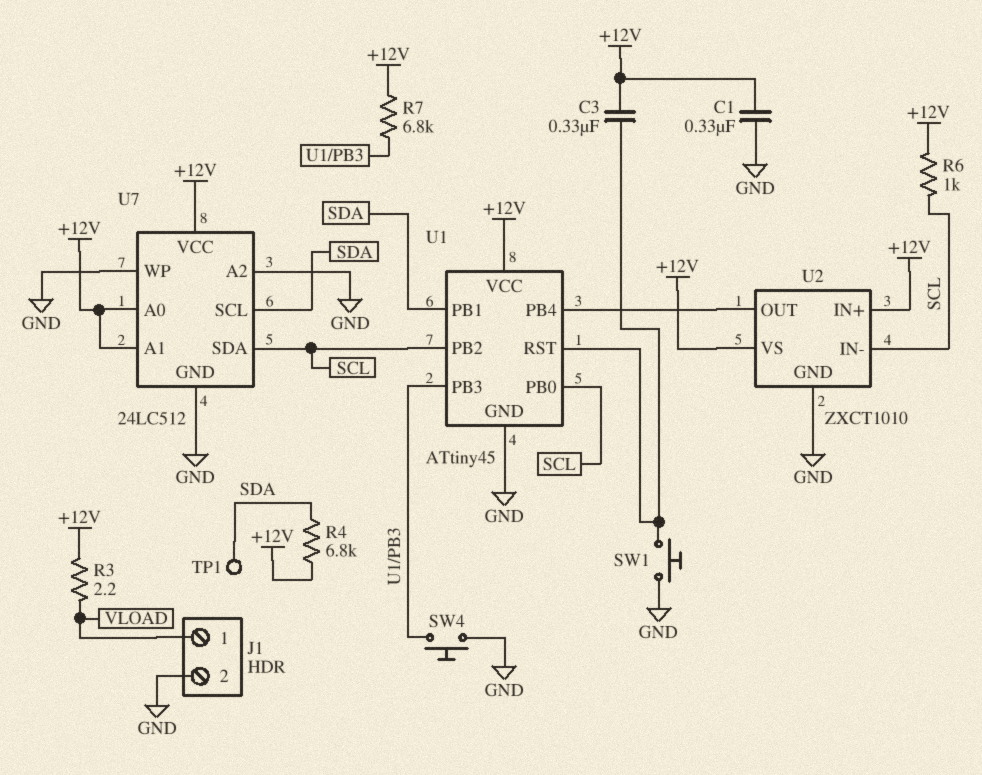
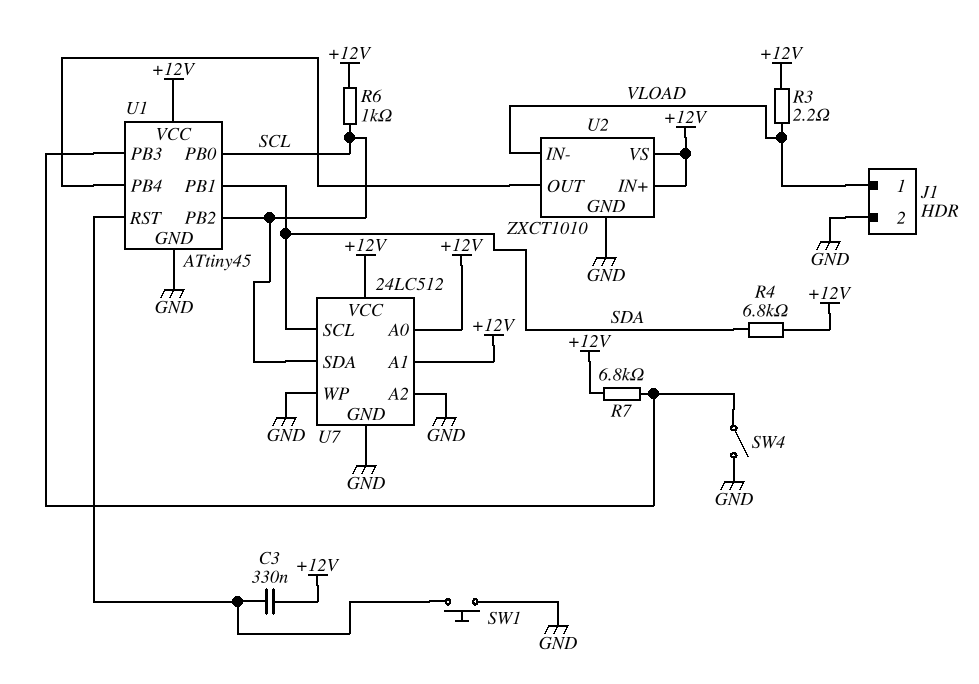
C1: 330nF (+12V, GND) -> none
SW4: button (GND, U1/PB3) -> switch (GND, U1/PB3)
TP1: test point (SDA) -> none
U2 pin IN-: SCL -> VLOAD

